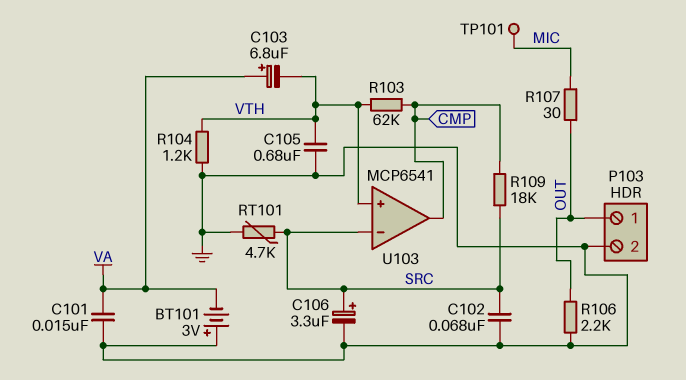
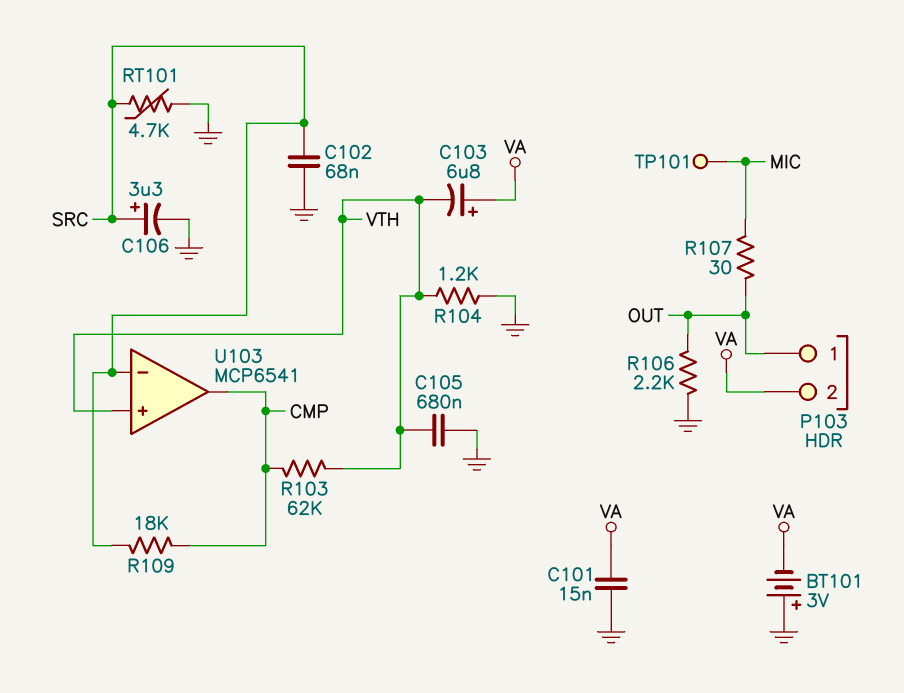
P103 pin 2: GND -> VA

